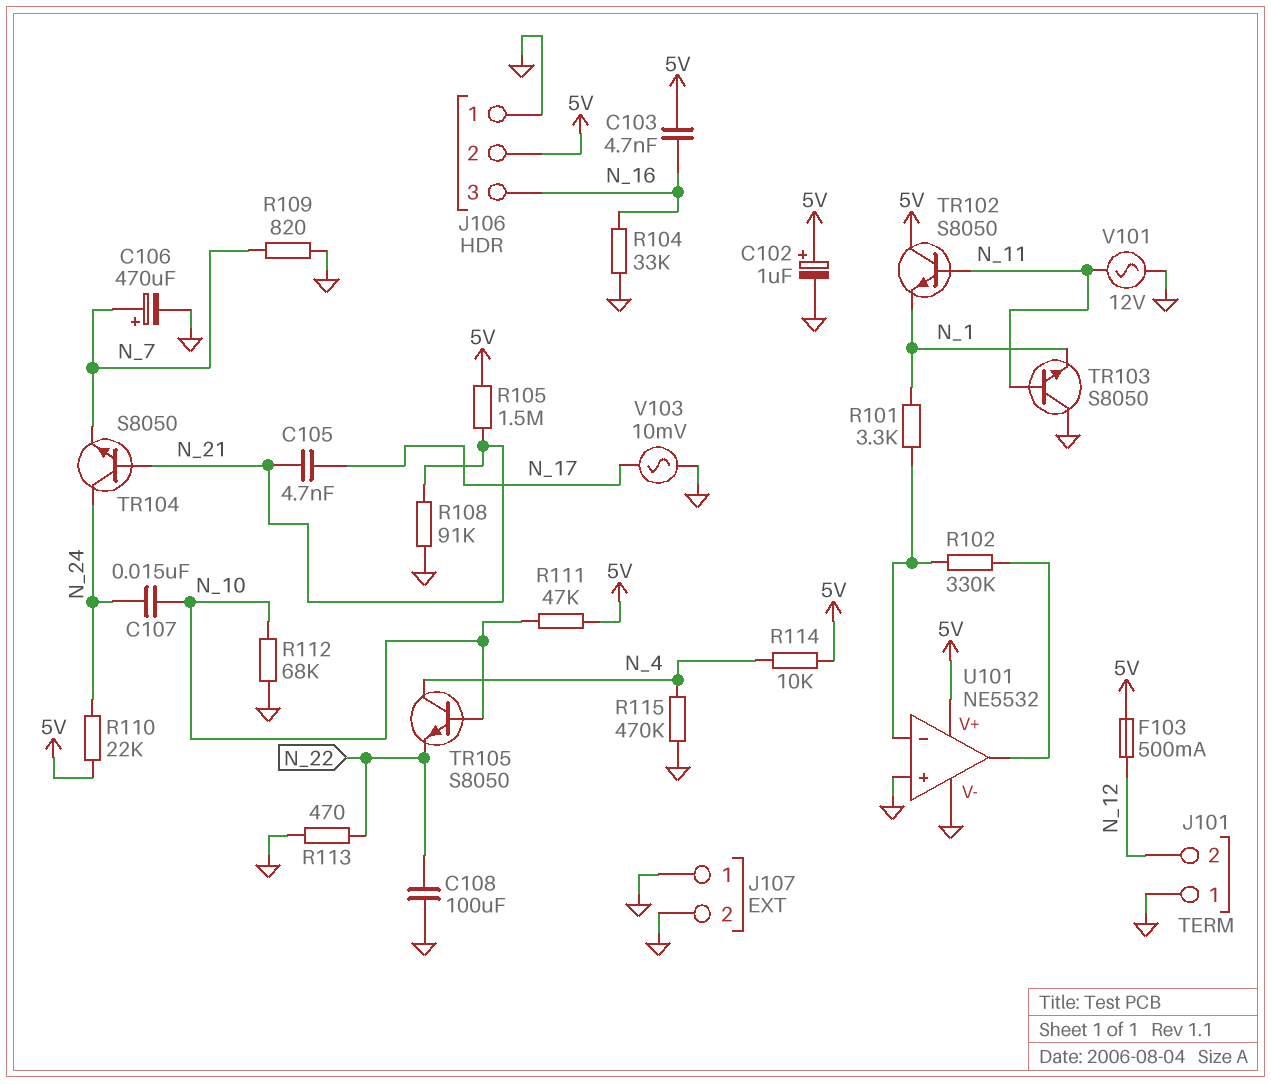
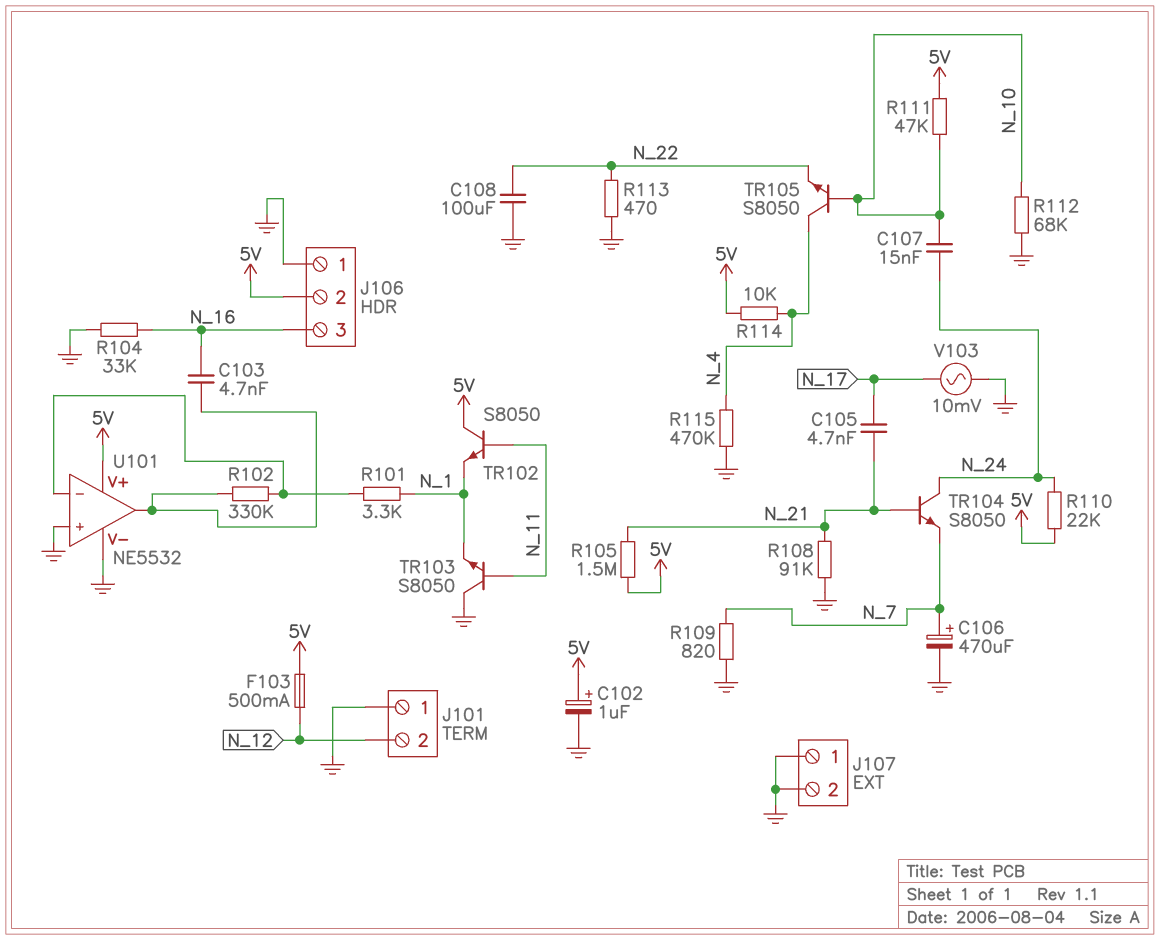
C103: 4.7nF (5V, N_16) -> 4.7nF (N_16, U101/out)
V101: AC 12V (GND, N_11) -> none

